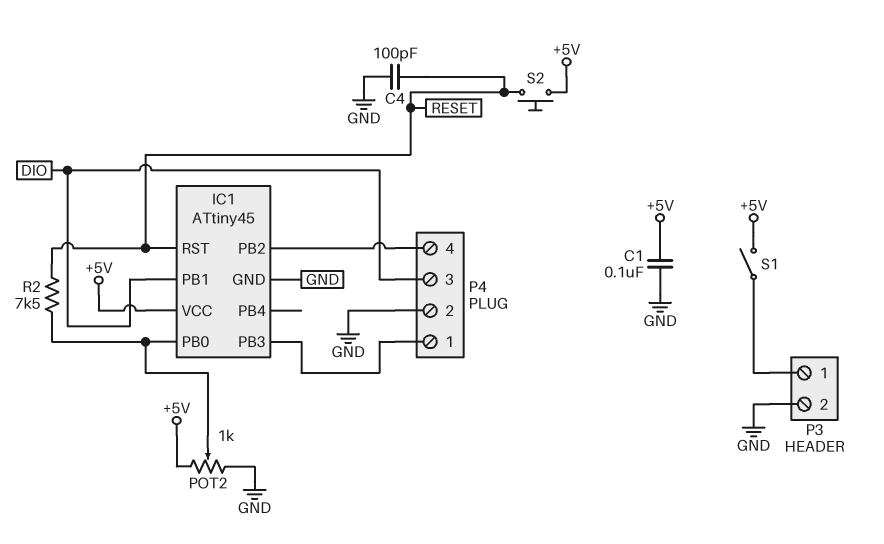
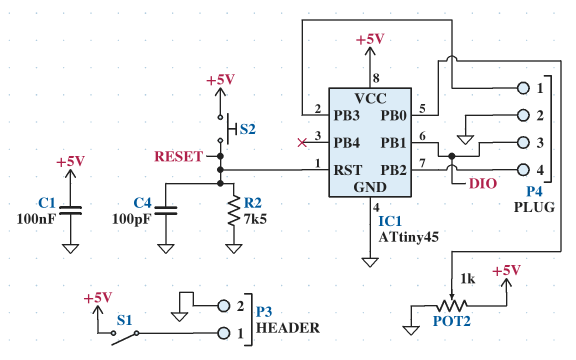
R2: 7.5k (IC1/PB0, RESET) -> 7.5k (GND, RESET)

